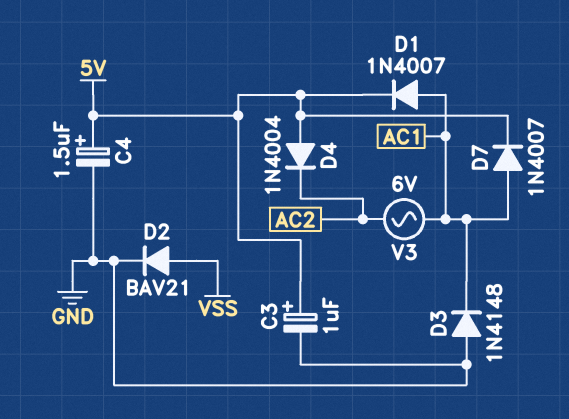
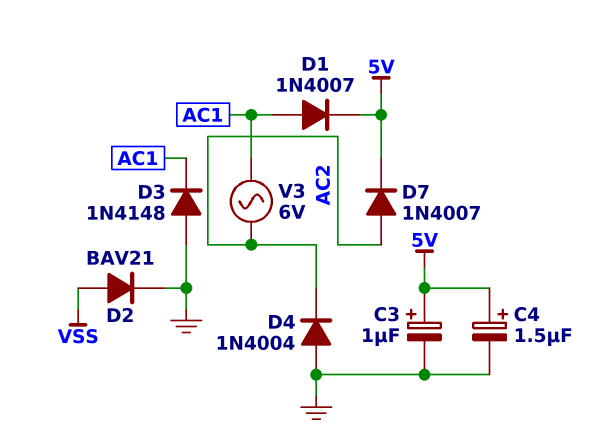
D4: diode 1N4004 (A 5V, K AC2) -> diode 1N4004 (A GND, K AC2)
D7: diode 1N4007 (A AC1, K 5V) -> diode 1N4007 (A AC2, K 5V)

